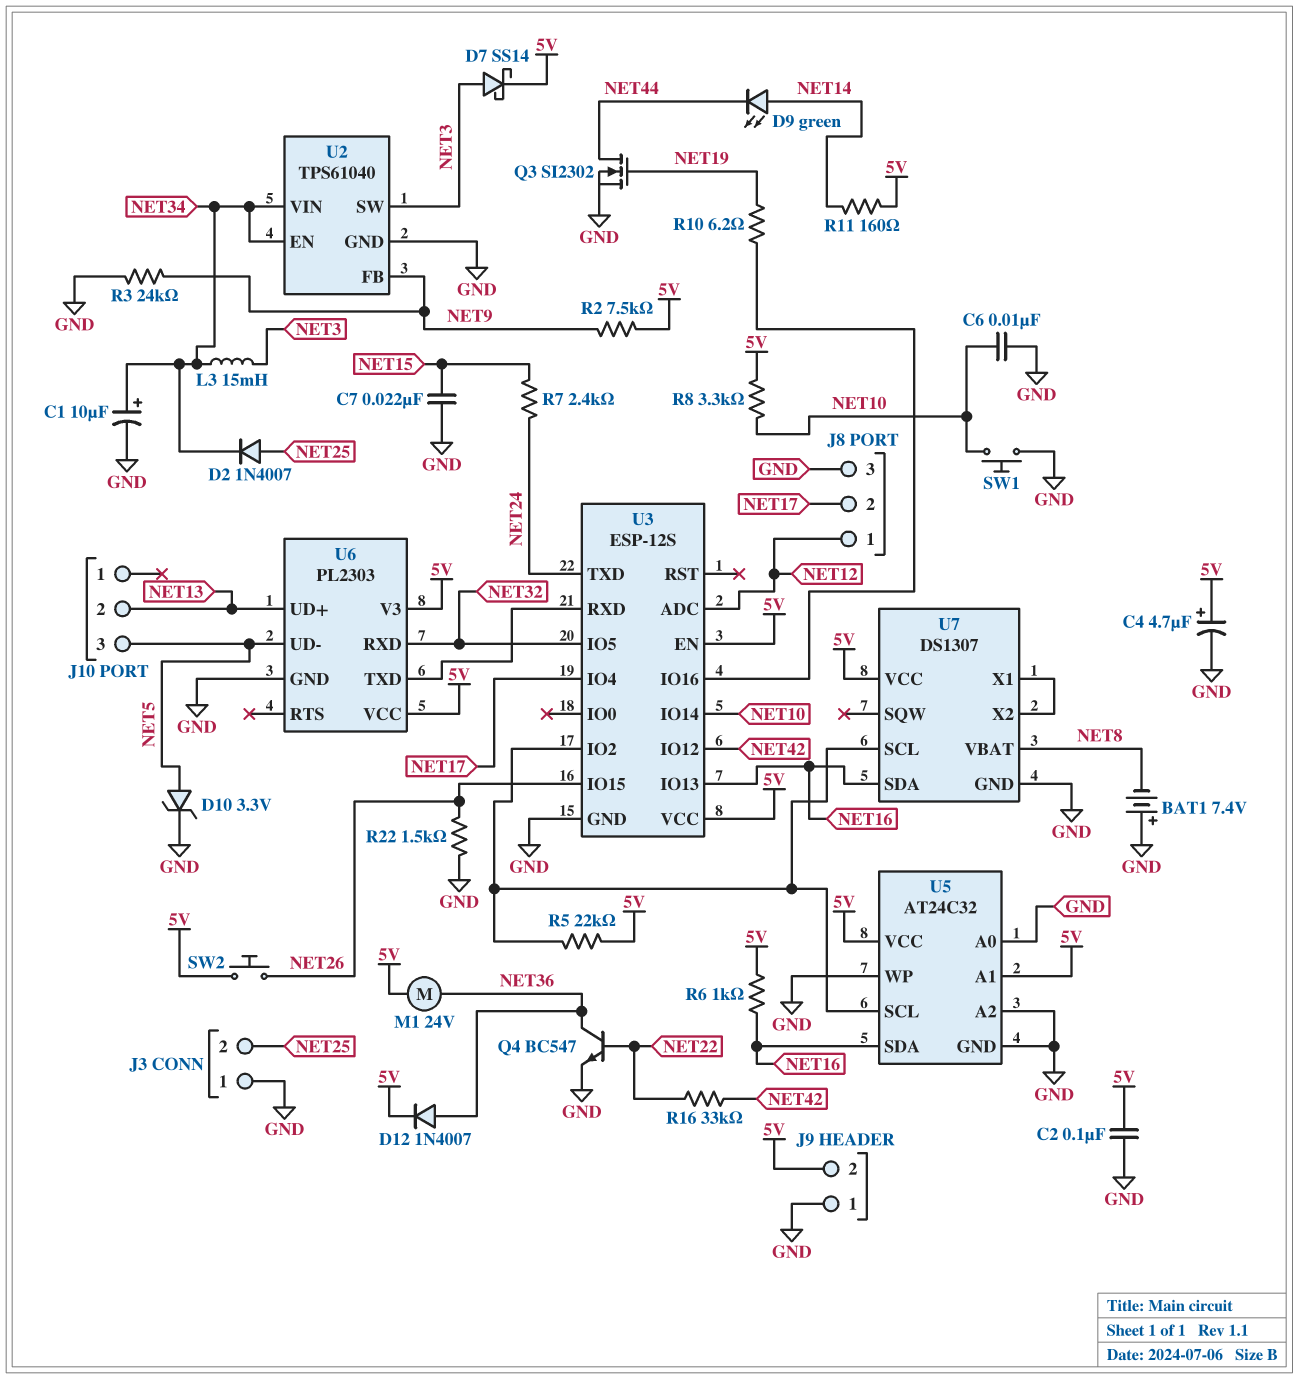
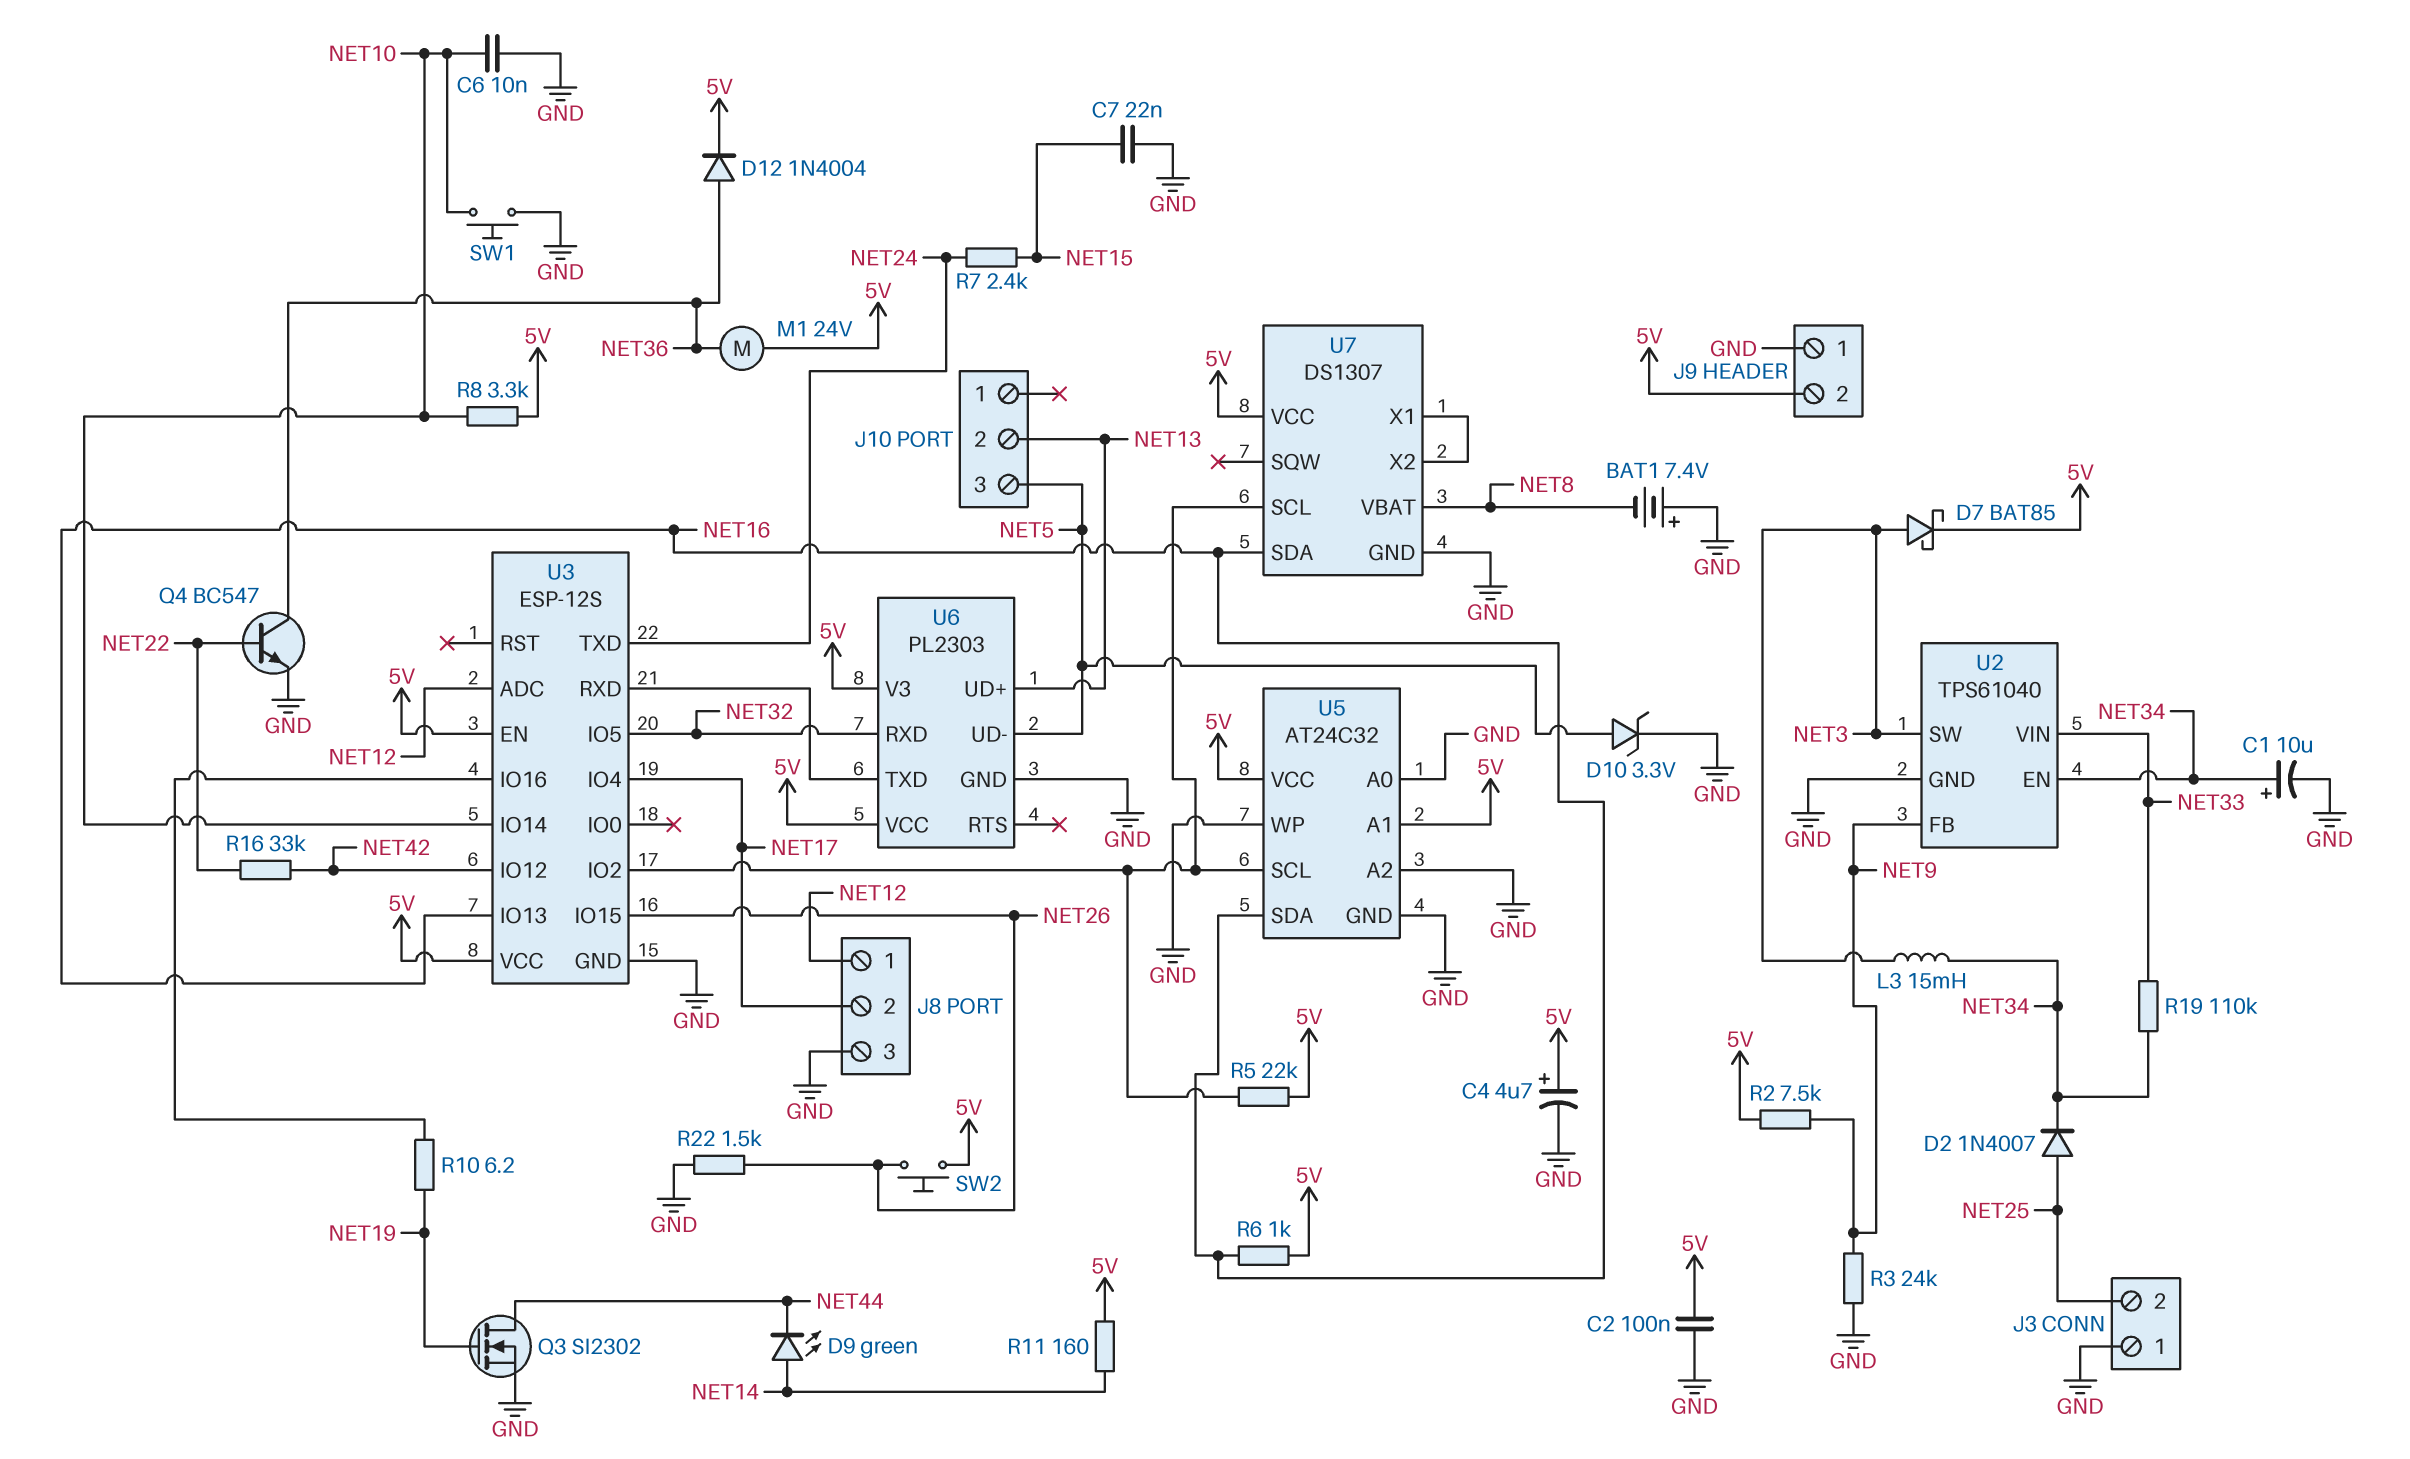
D7: schottky SS14 (A NET3, K 5V) -> schottky BAT85 (A NET3, K 5V)
D12: diode 1N4007 (A NET36, K 5V) -> diode 1N4004 (A NET36, K 5V)
R19: none -> 110k (NET33, NET34)
U2 pin VIN: NET34 -> NET33

